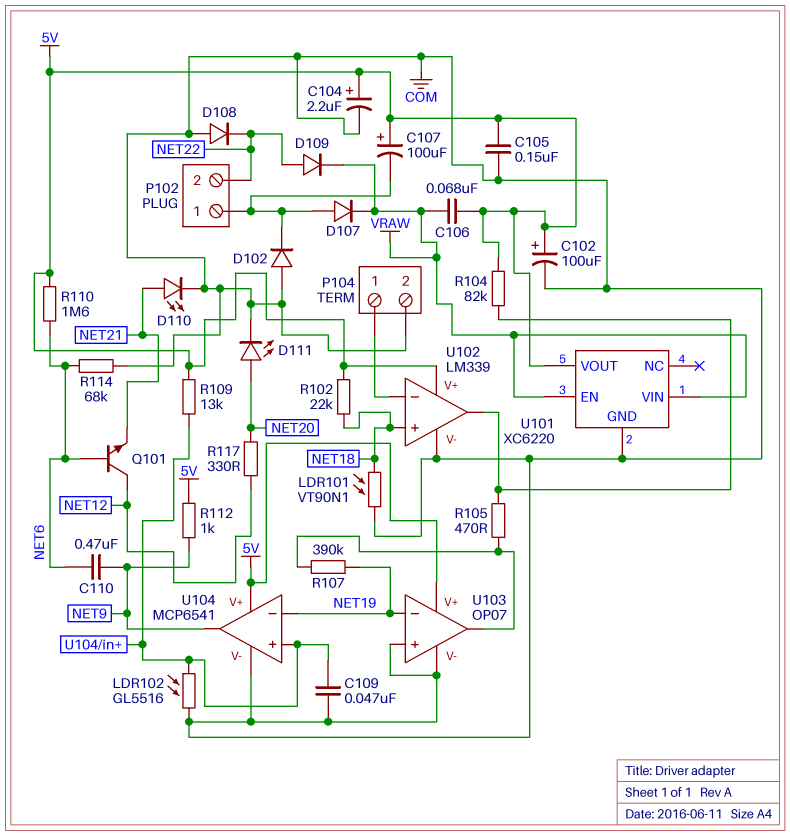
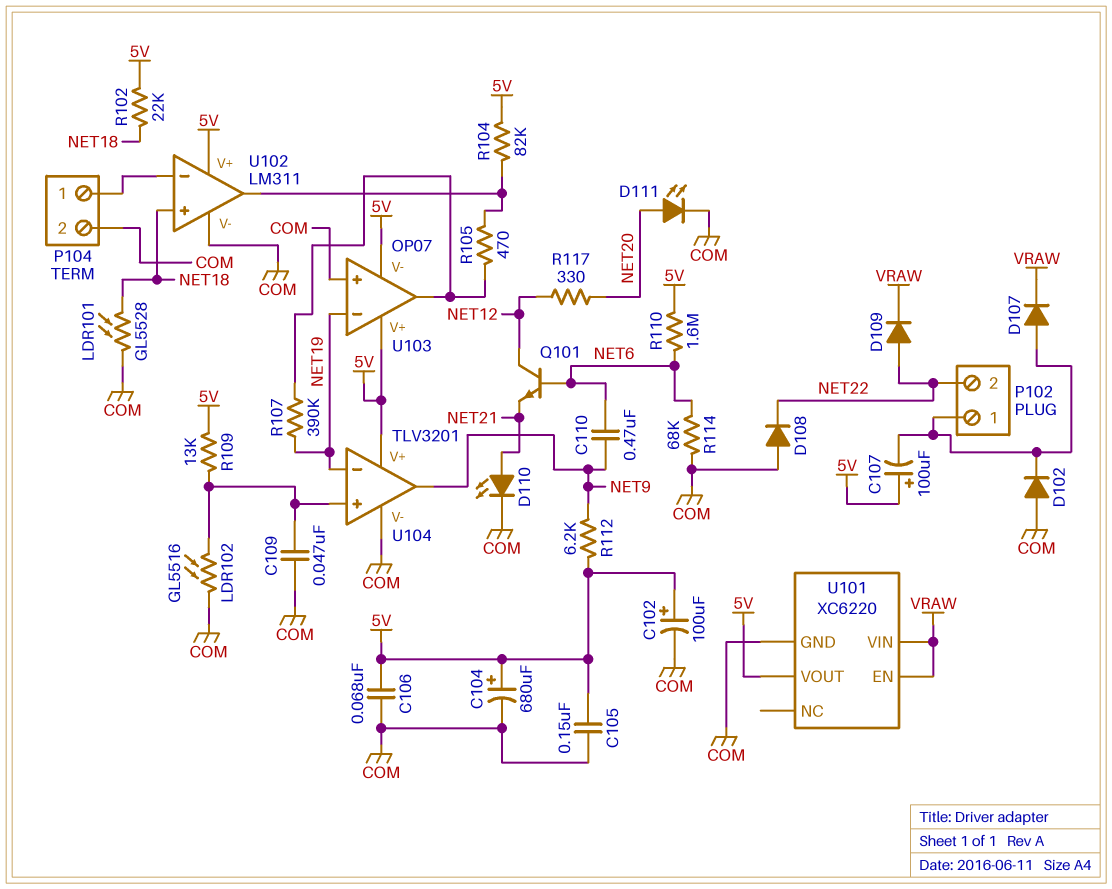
C104: 2.2uF (plus 5V, minus COM) -> 680uF (plus 5V, minus COM)
C106: 68nF (5V, VRAW) -> 68nF (5V, COM)
LDR101: VT90N1 (COM, NET18) -> GL5528 (COM, NET18)
R112: 1k (5V, NET9) -> 6.2k (5V, NET9)
U102: LM339 -> LM311
U103 pin V-: COM -> 5V
U104: MCP6541 -> TLV3201

